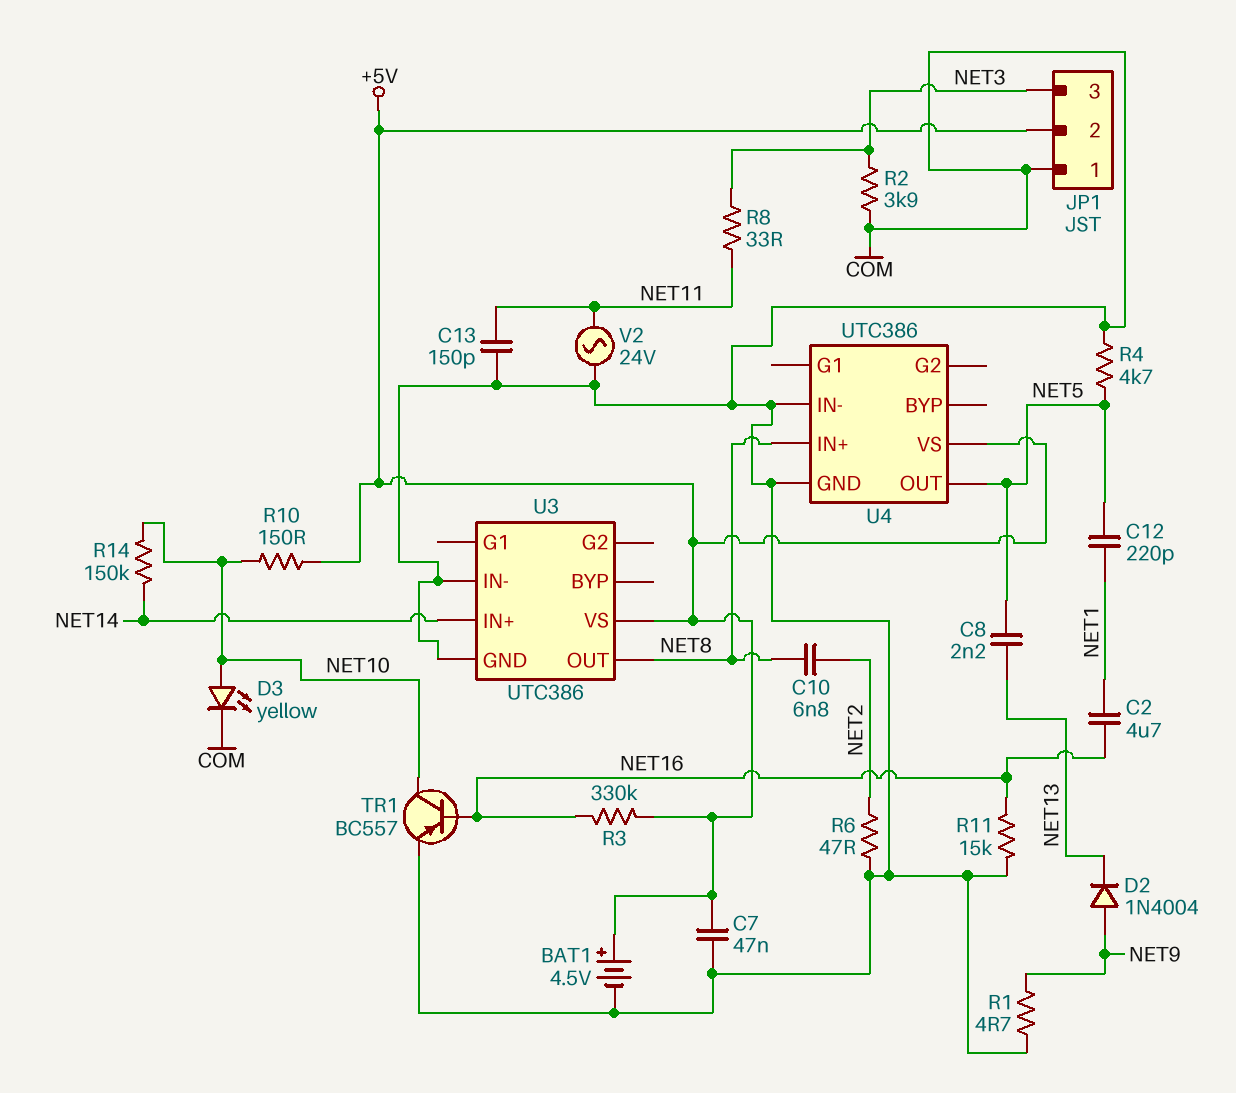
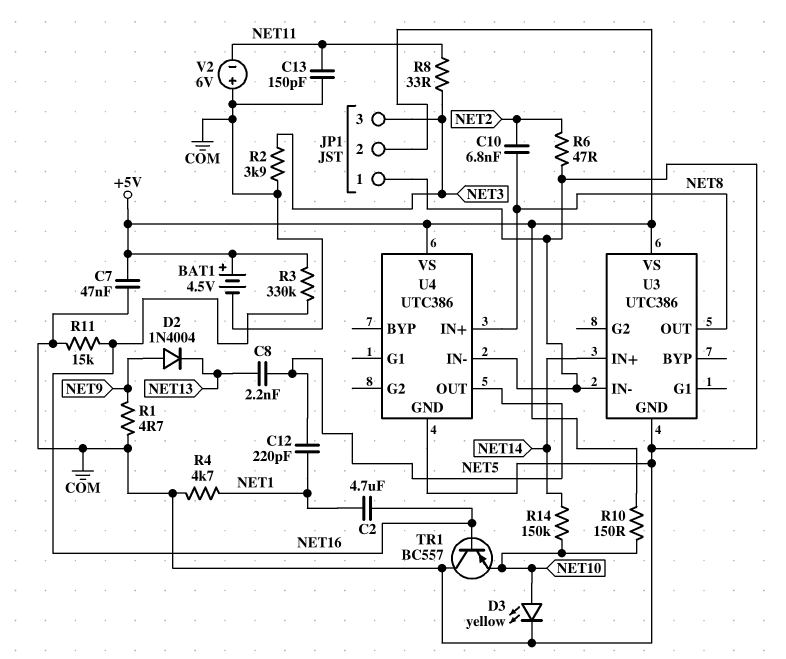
R4: 4.7k (COM, NET5) -> 4.7k (COM, NET1)
TR1: PNP BC557 (B NET16, C NET10, E COM) -> PNP BC557 (B NET16, C COM, E NET10)
V2: AC 24V (COM, NET11) -> 6V (plus COM, minus NET11)

